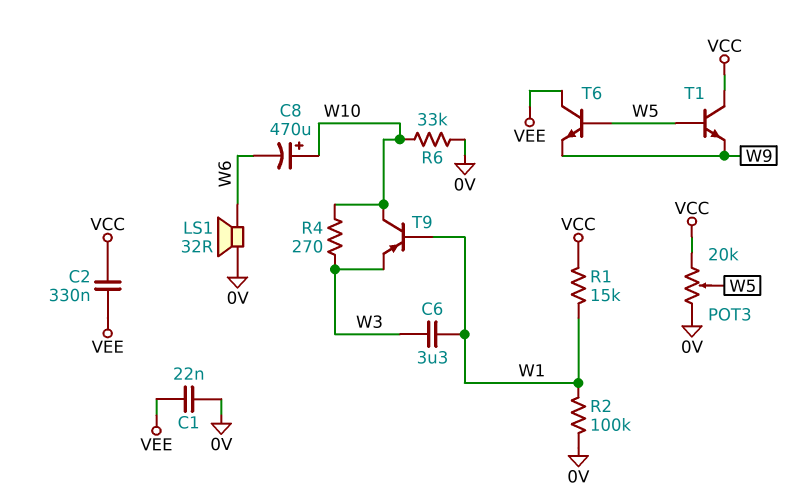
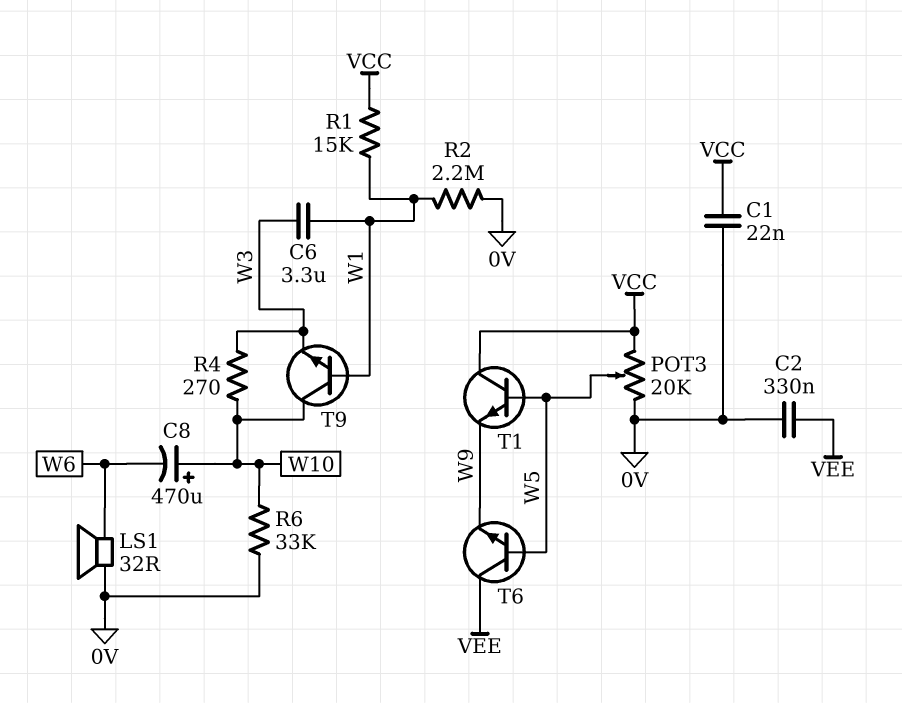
C1: 22nF (0V, VEE) -> 22nF (0V, VCC)
C2: 330nF (VCC, VEE) -> 330nF (0V, VEE)
R2: 100k (0V, W1) -> 2.2M (0V, W1)
T9: PNP (B W1, C W10, E W3) -> NPN (B W1, C W10, E W3)

